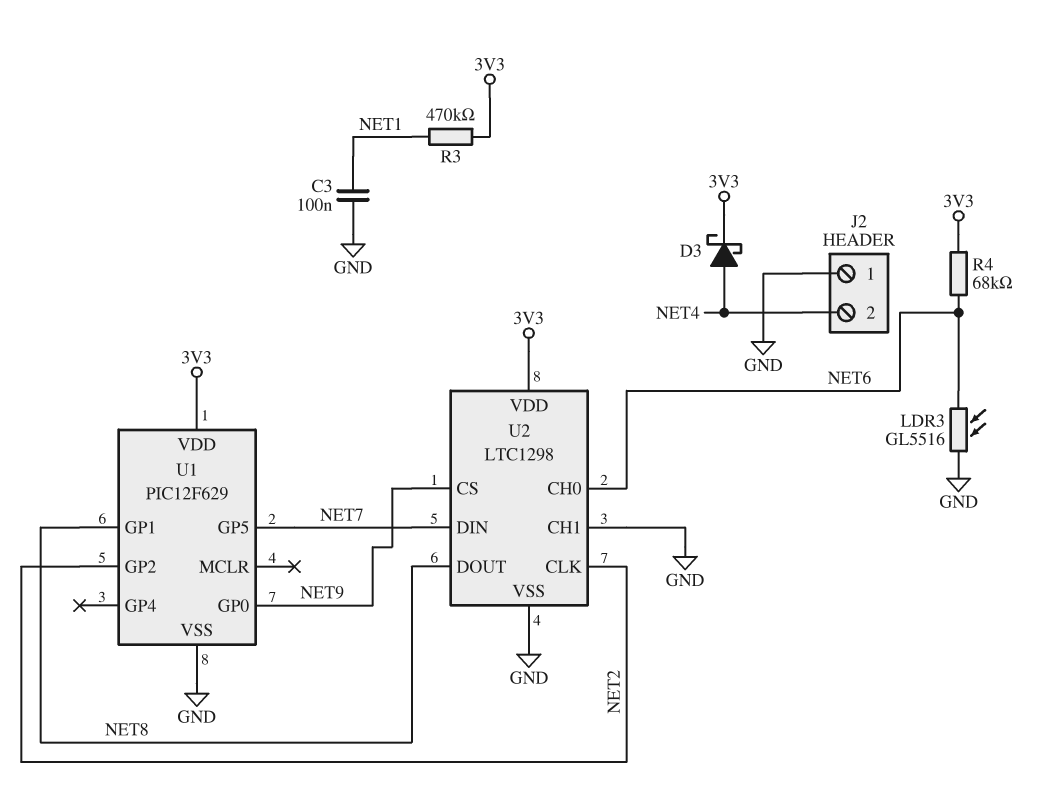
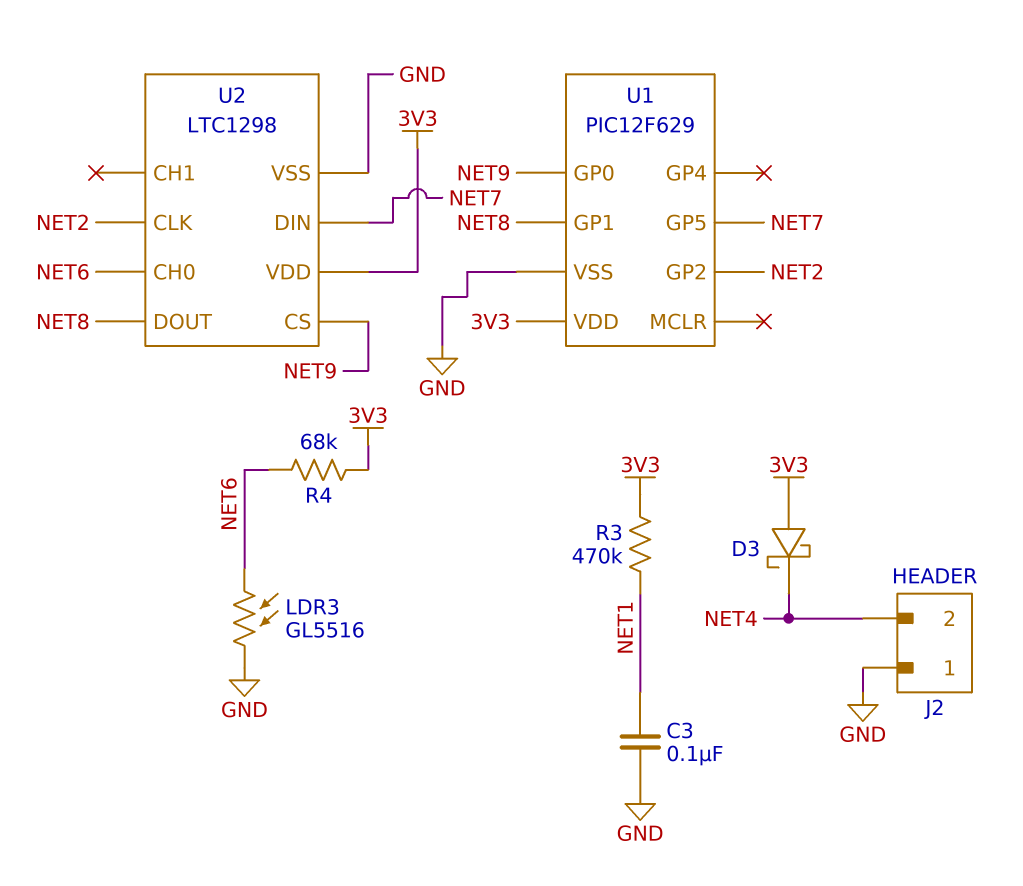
D3: schottky (A NET4, K 3V3) -> schottky (A 3V3, K NET4)
U2 pin CH1: GND -> none

